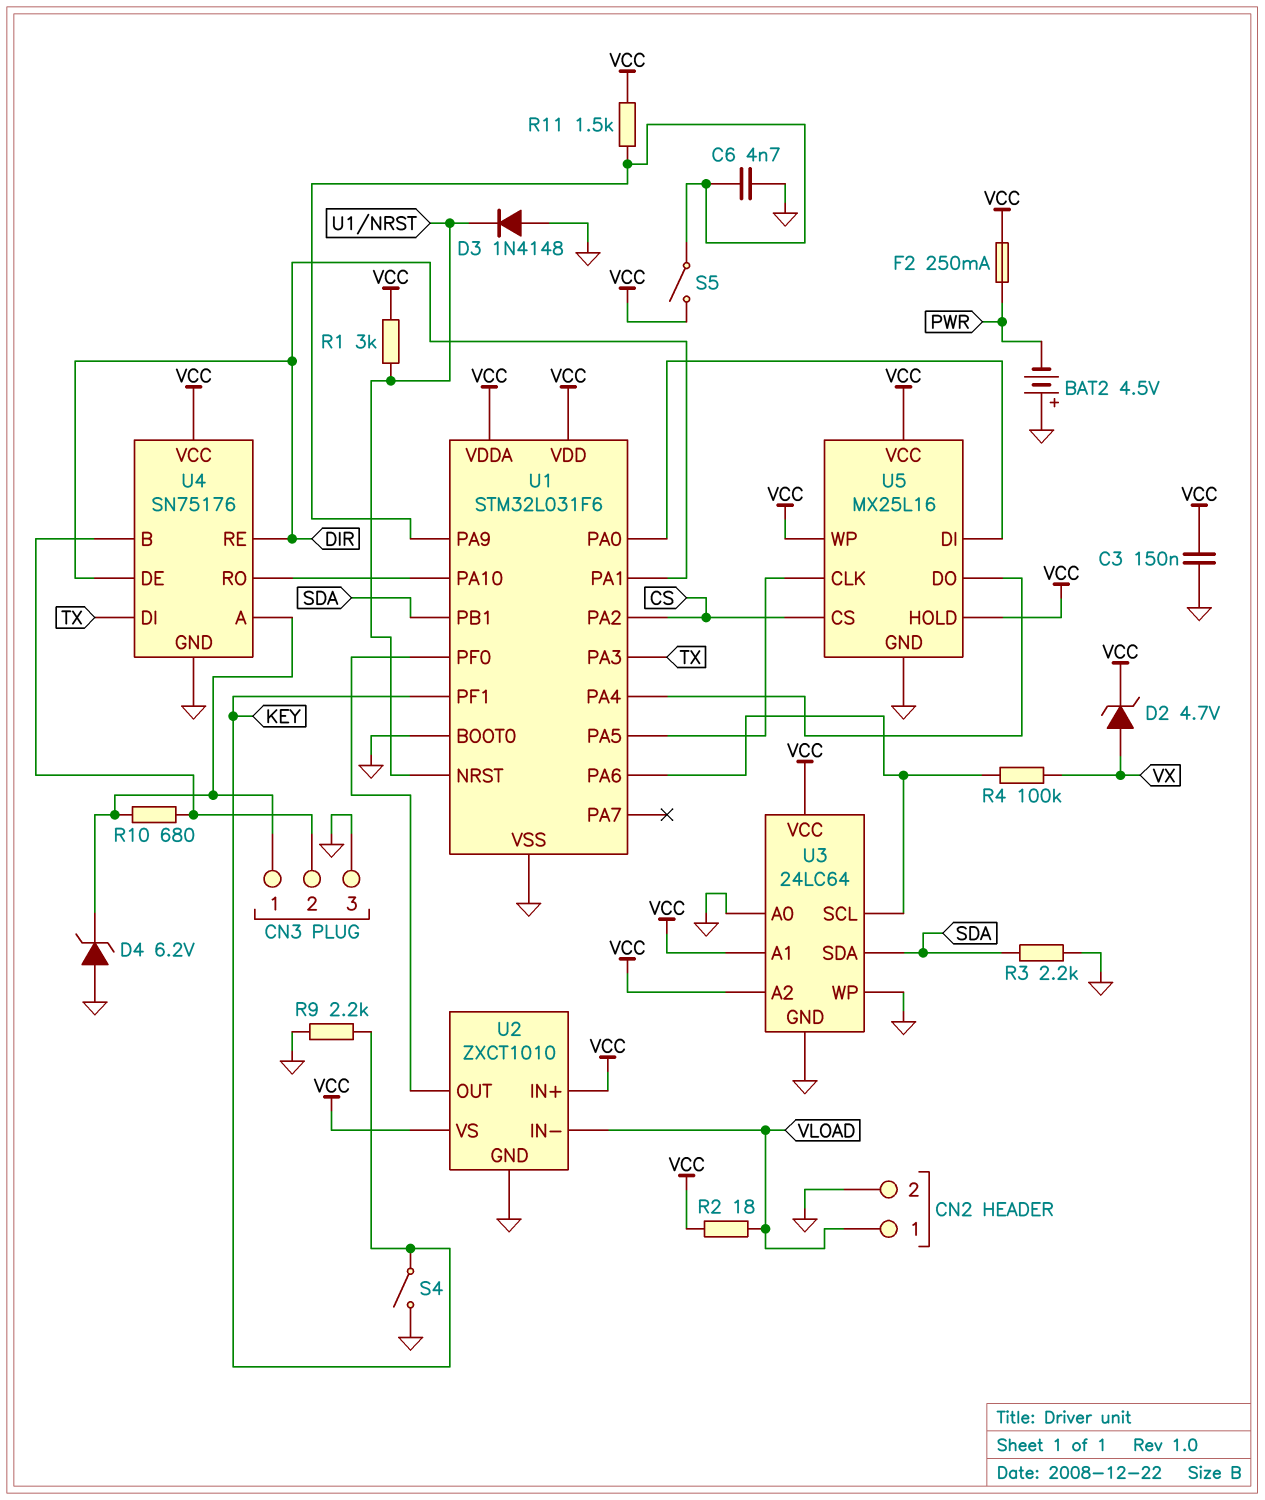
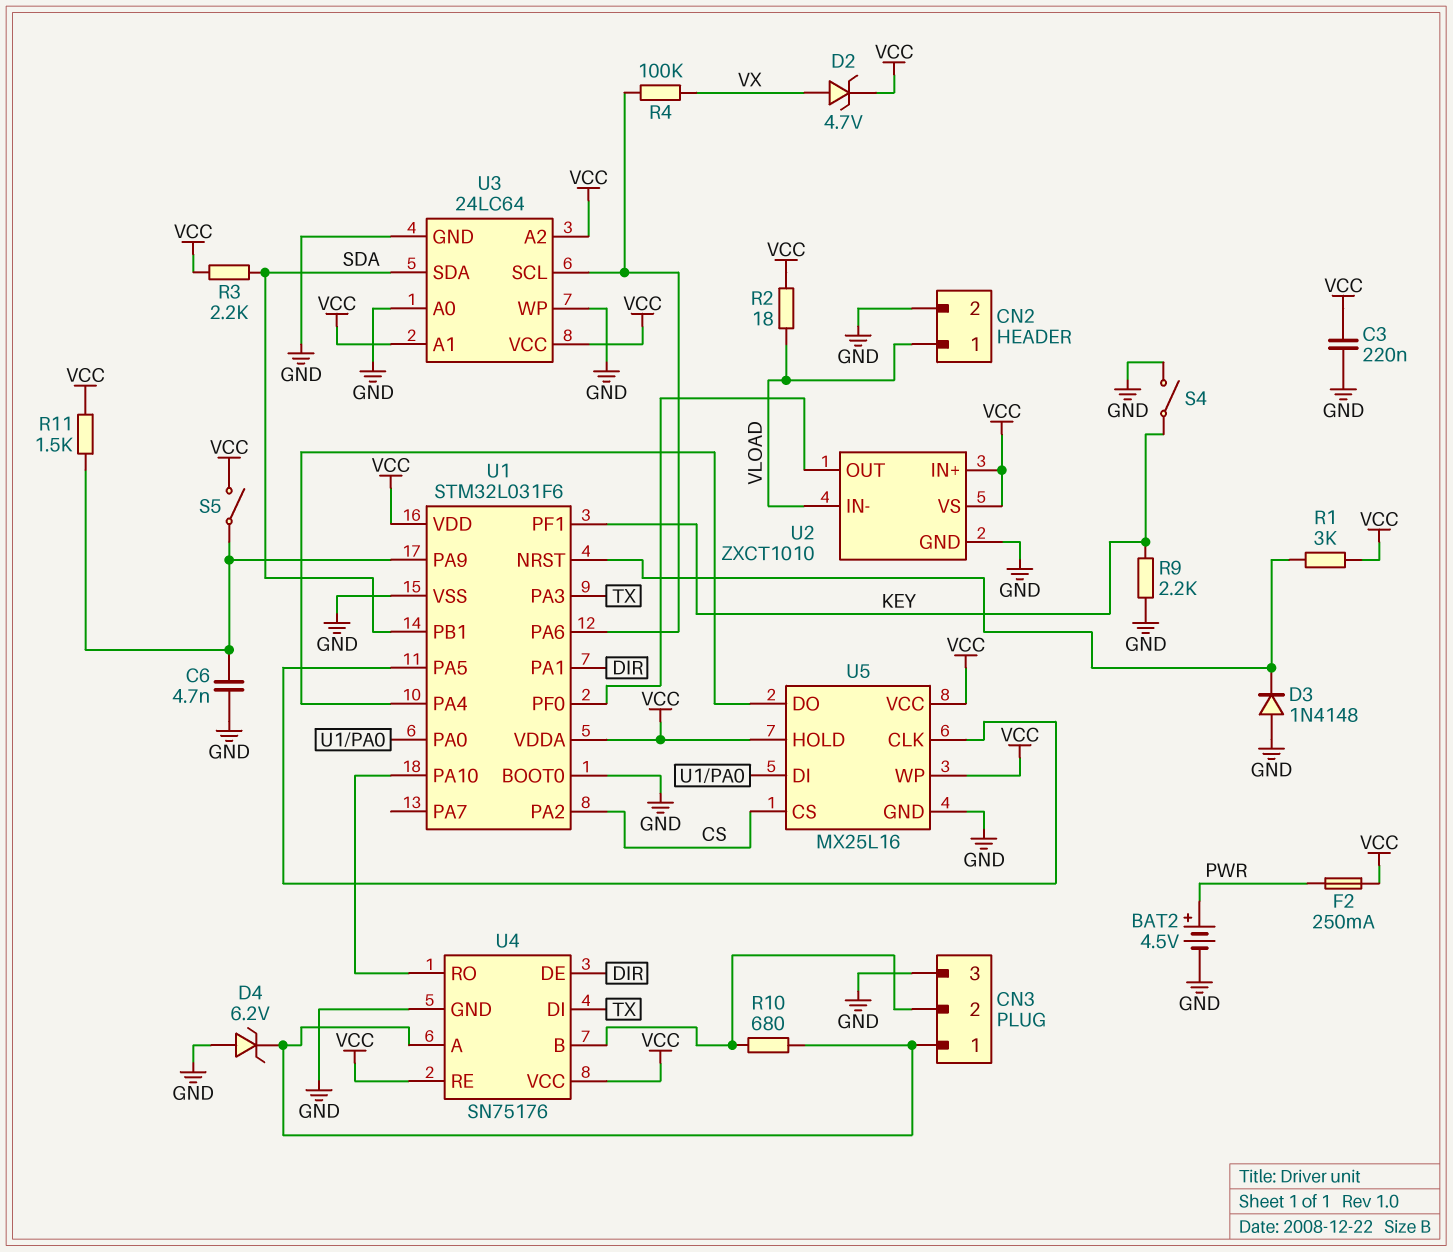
BAT2: 4.5V (plus GND, minus PWR) -> 4.5V (plus PWR, minus GND)
C3: 150nF (GND, VCC) -> 220nF (GND, VCC)
R3: 2.2k (GND, SDA) -> 2.2k (SDA, VCC)
U4 pin RE: DIR -> VCC

